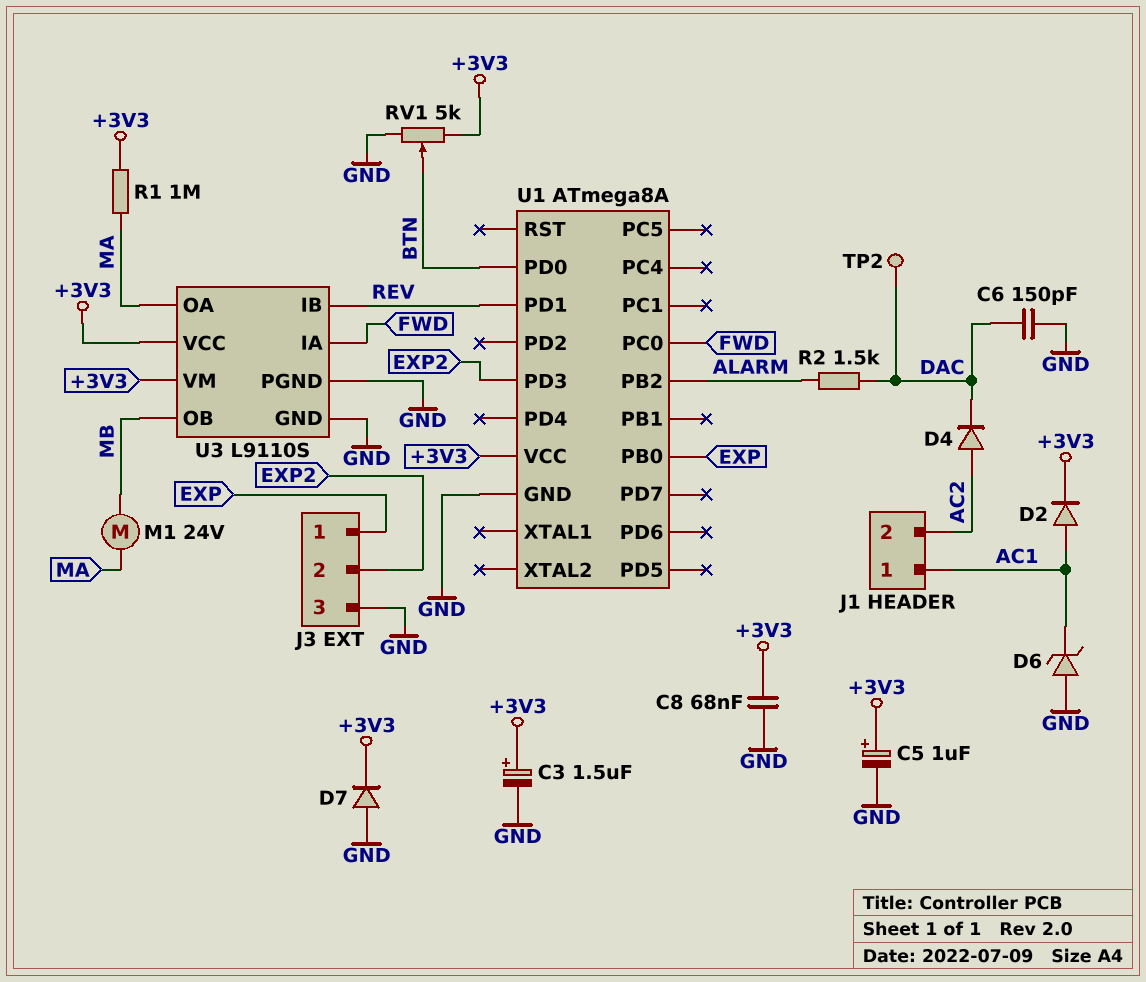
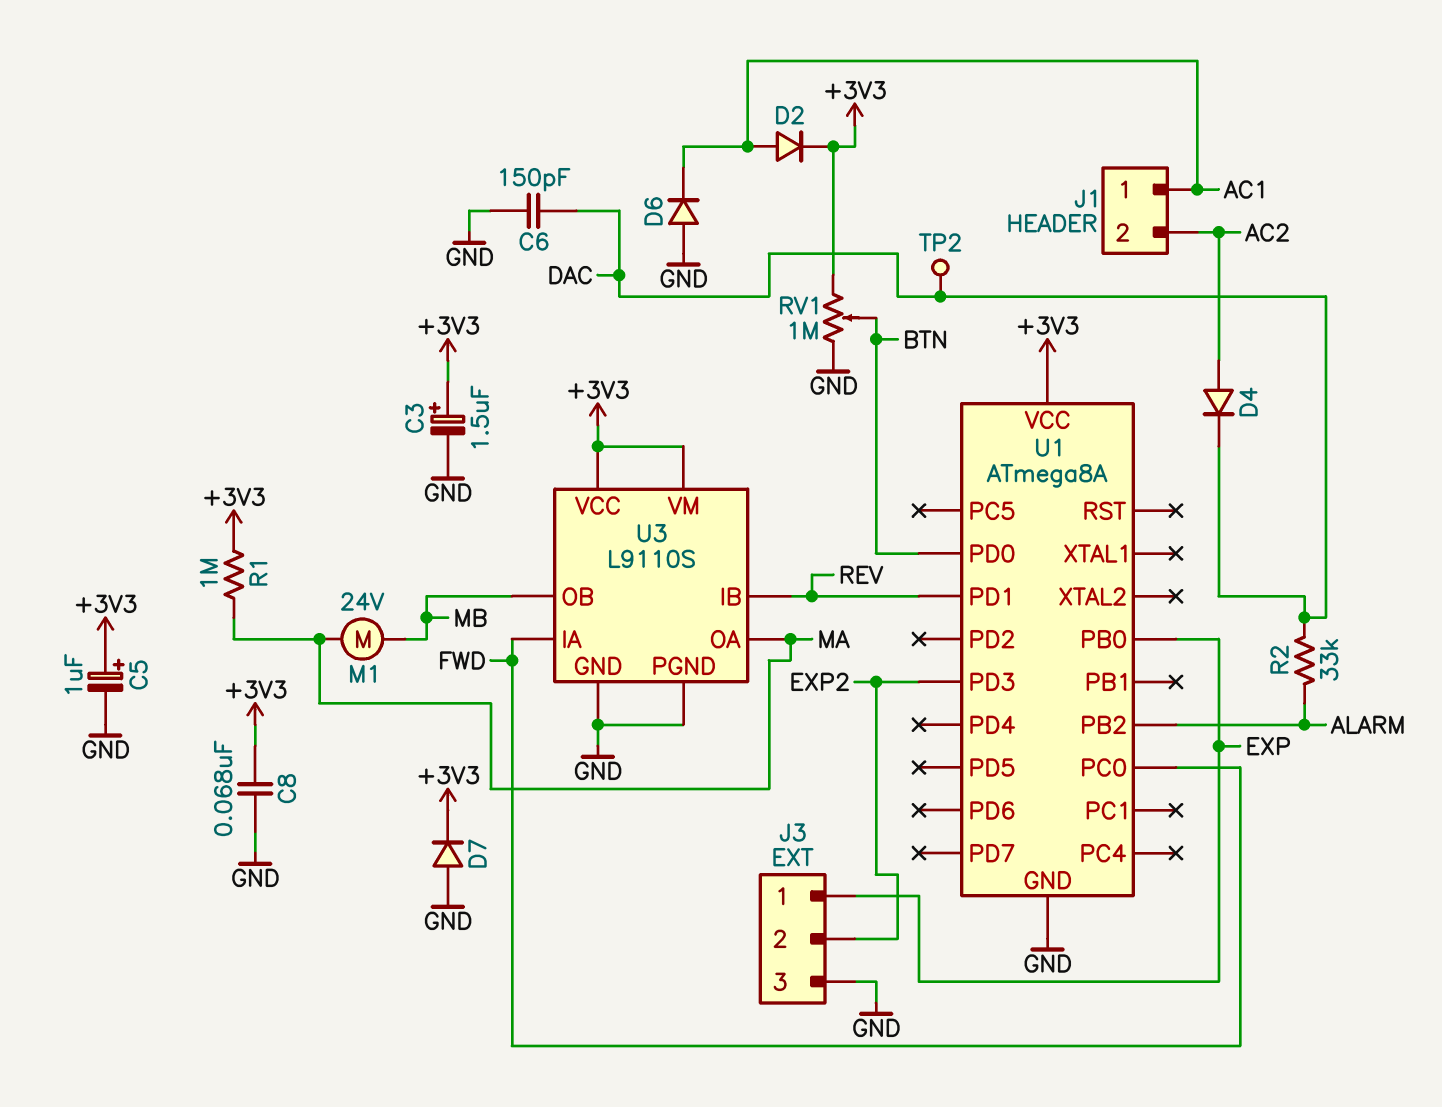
D6: zener (A GND, K AC1) -> diode (A GND, K AC1)
R2: 1.5k (ALARM, DAC) -> 33k (ALARM, DAC)
RV1: 5k (+3V3, GND, wiper BTN) -> 1M (+3V3, GND, wiper BTN)

